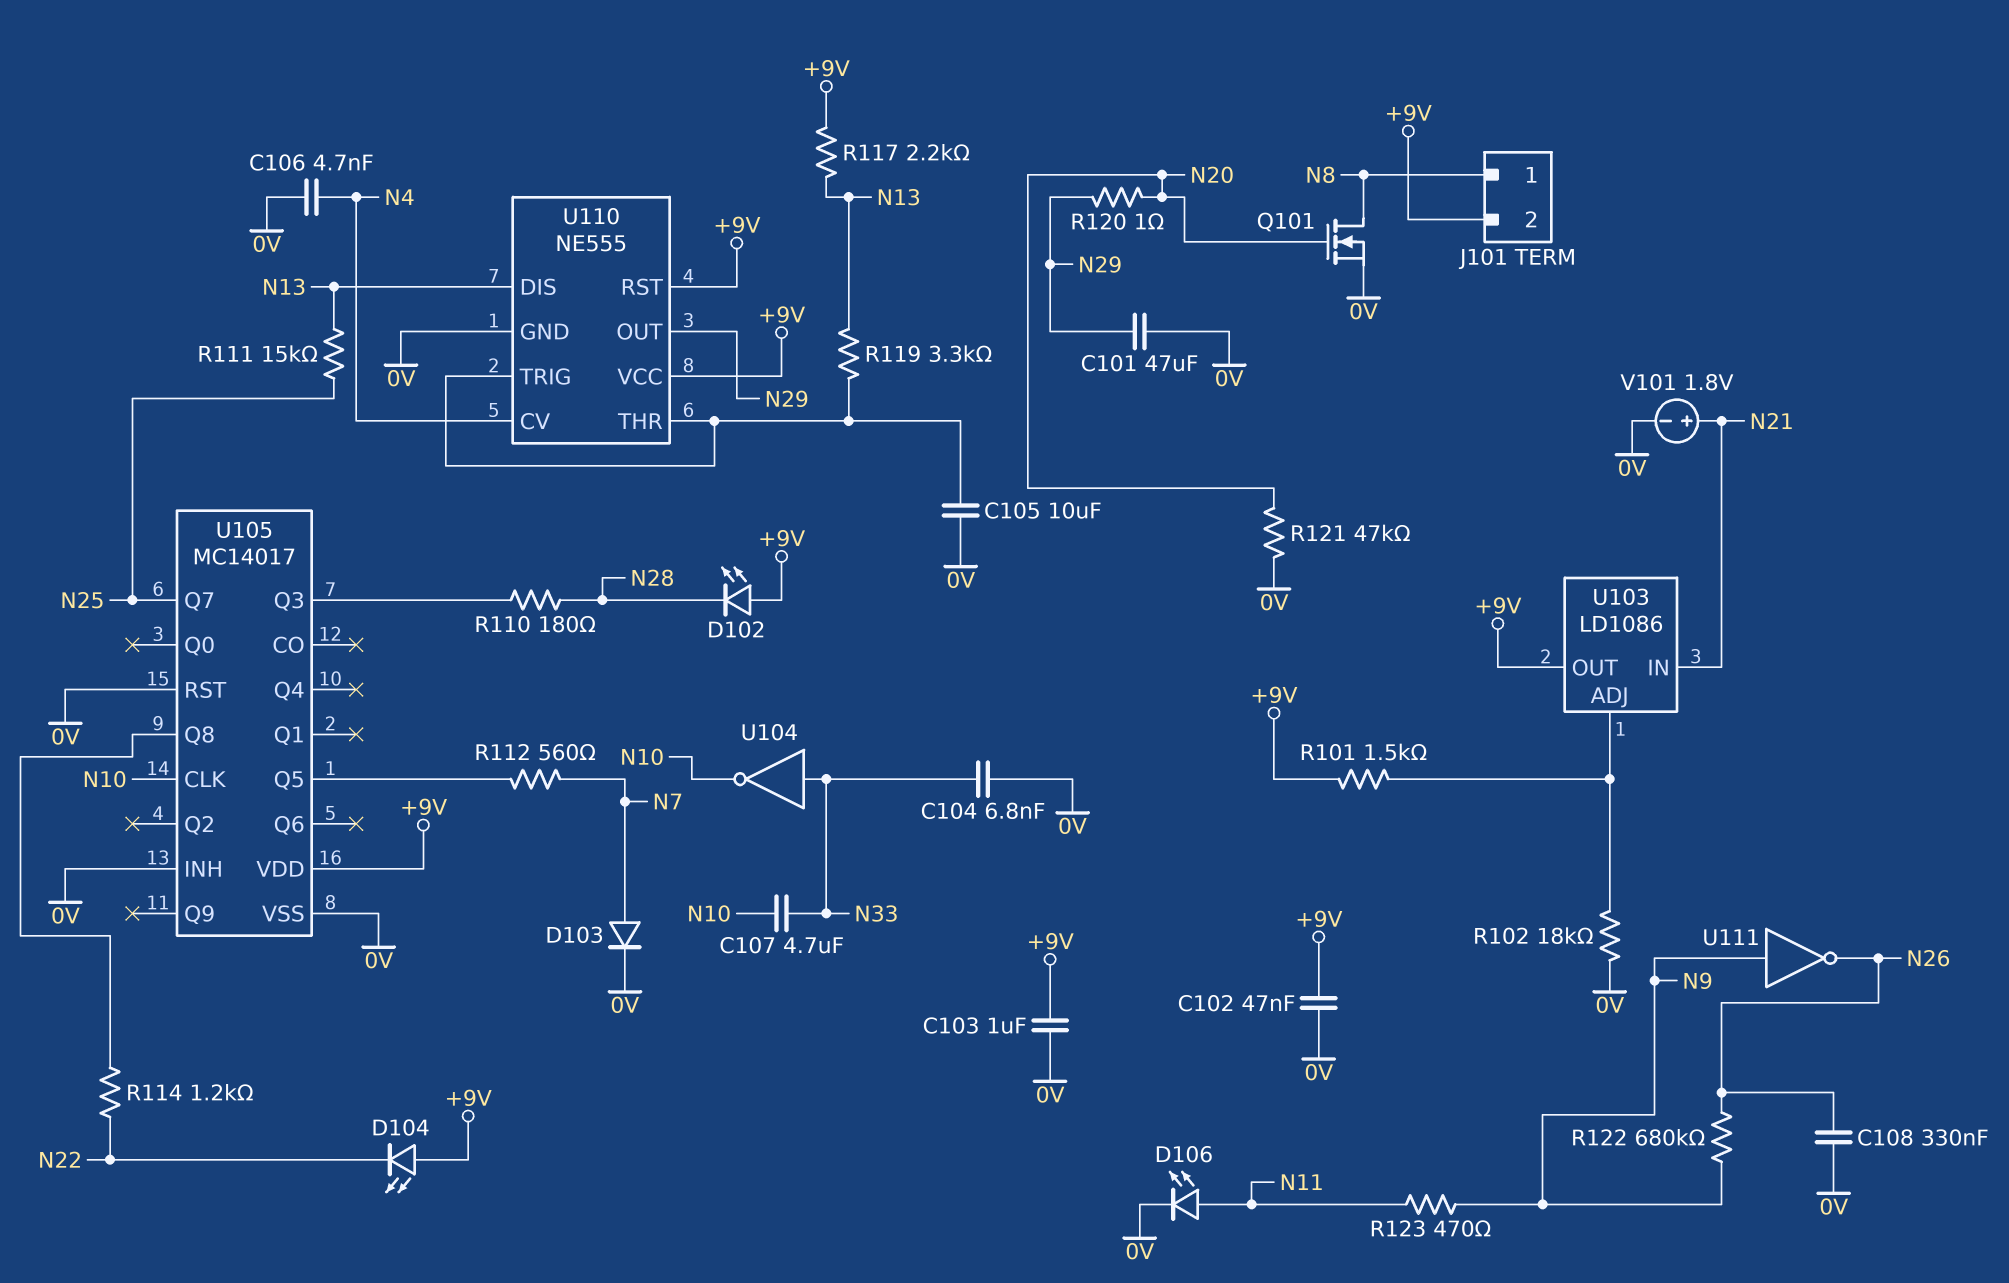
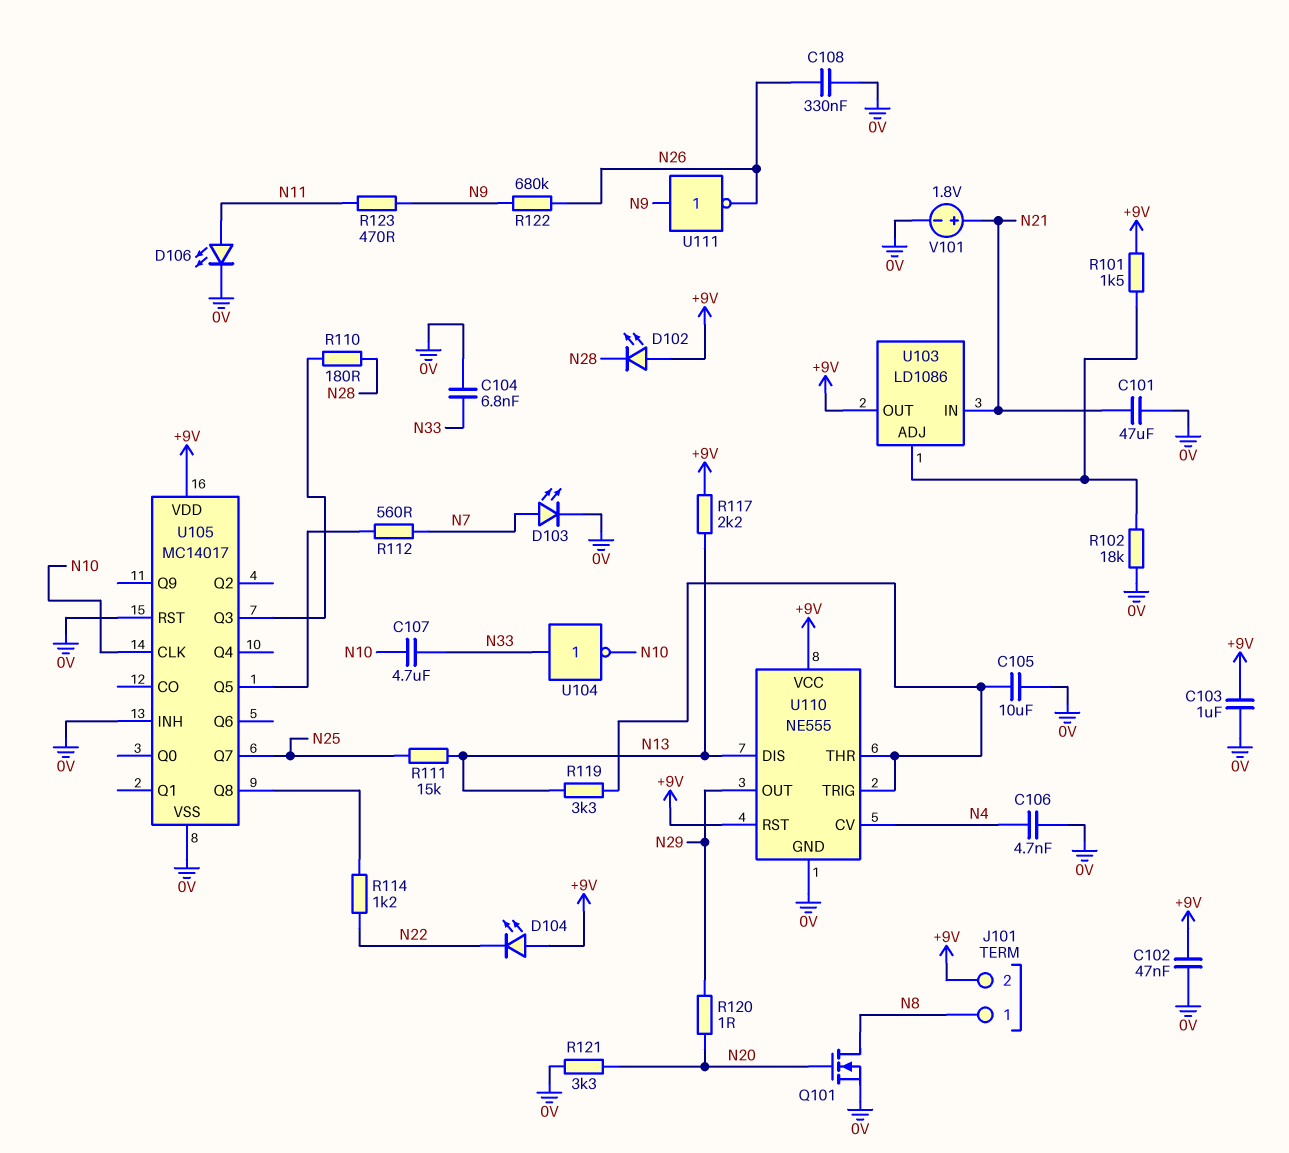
C101: 47uF (0V, N29) -> 47uF (0V, N21)
D103: diode (A N7, K 0V) -> LED (A N7, K 0V)
R121: 47k (0V, N20) -> 3.3k (0V, N20)

